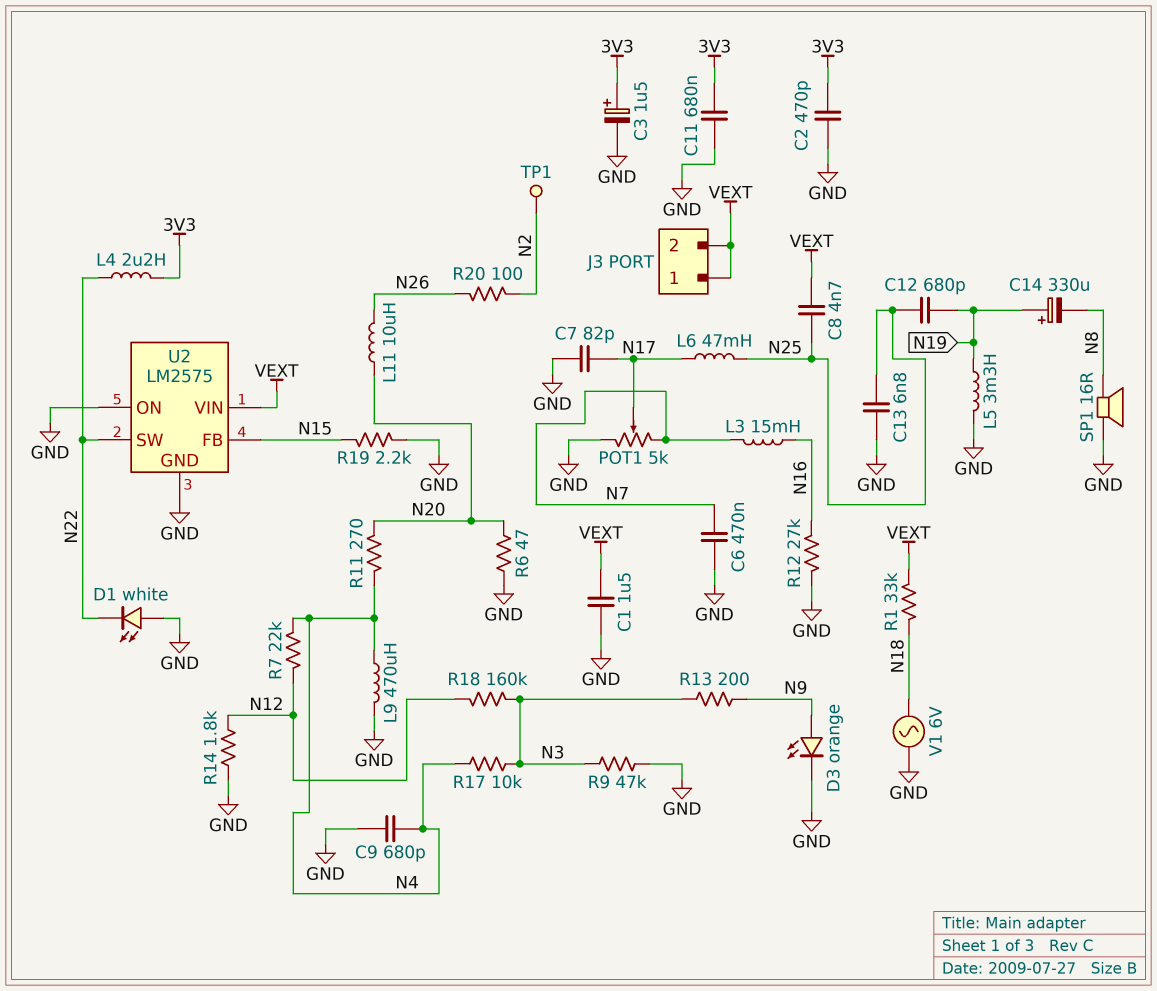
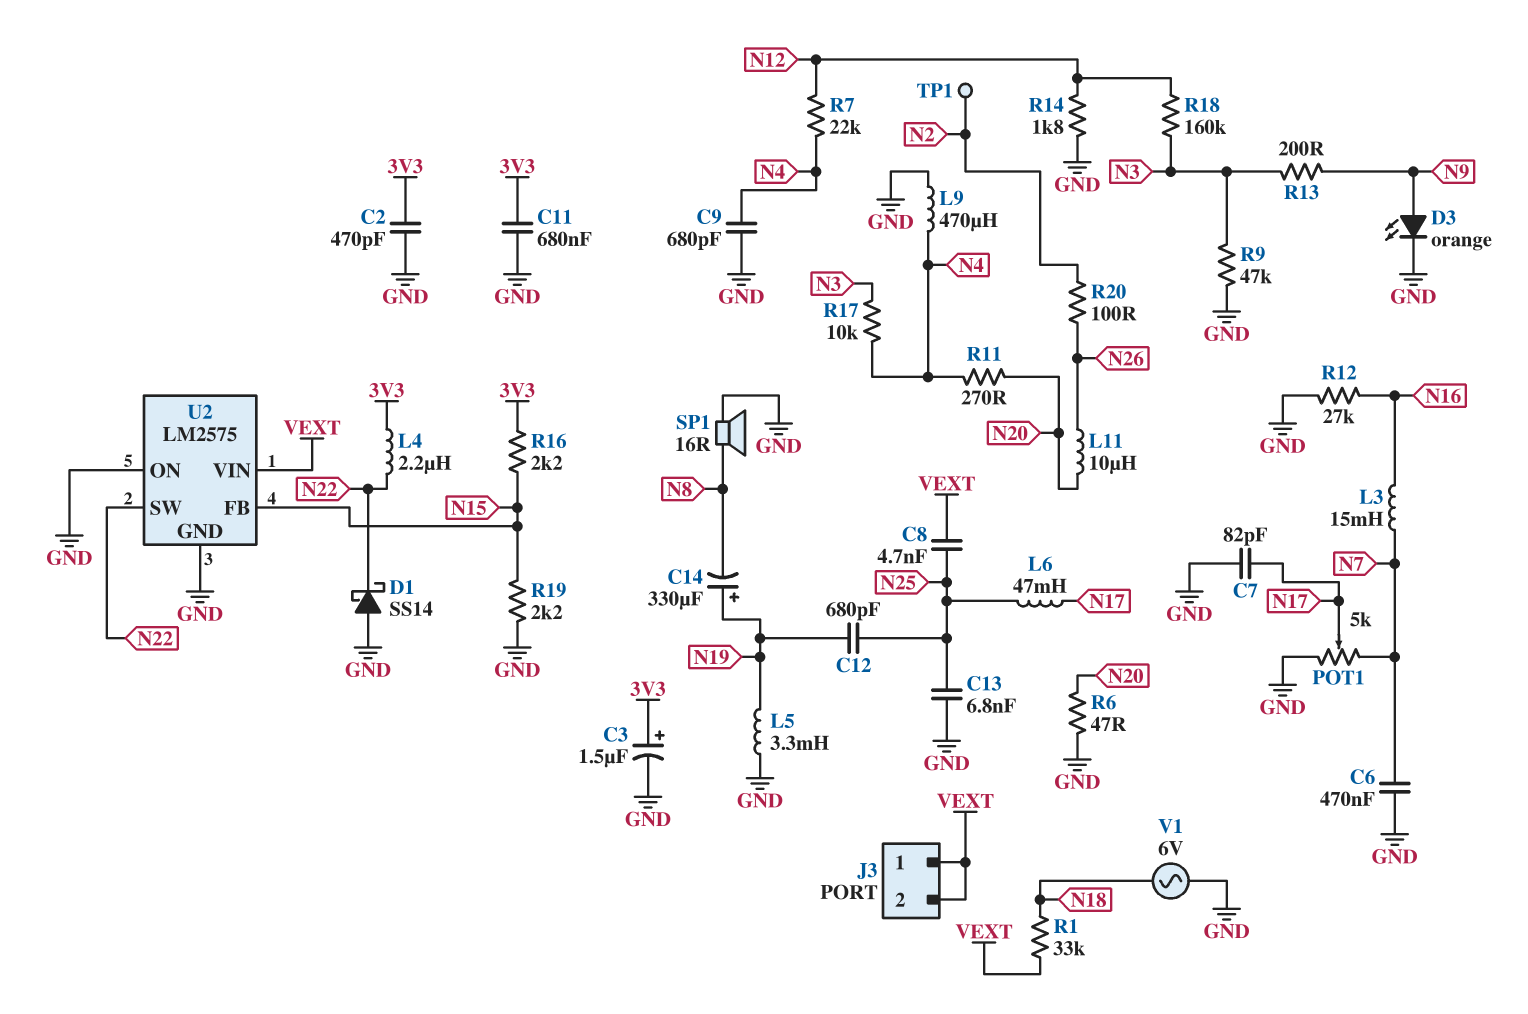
C1: 1.5uF (GND, VEXT) -> none
D1: LED white (A GND, K N22) -> schottky SS14 (A GND, K N22)
R16: none -> 2.2k (3V3, N15)

